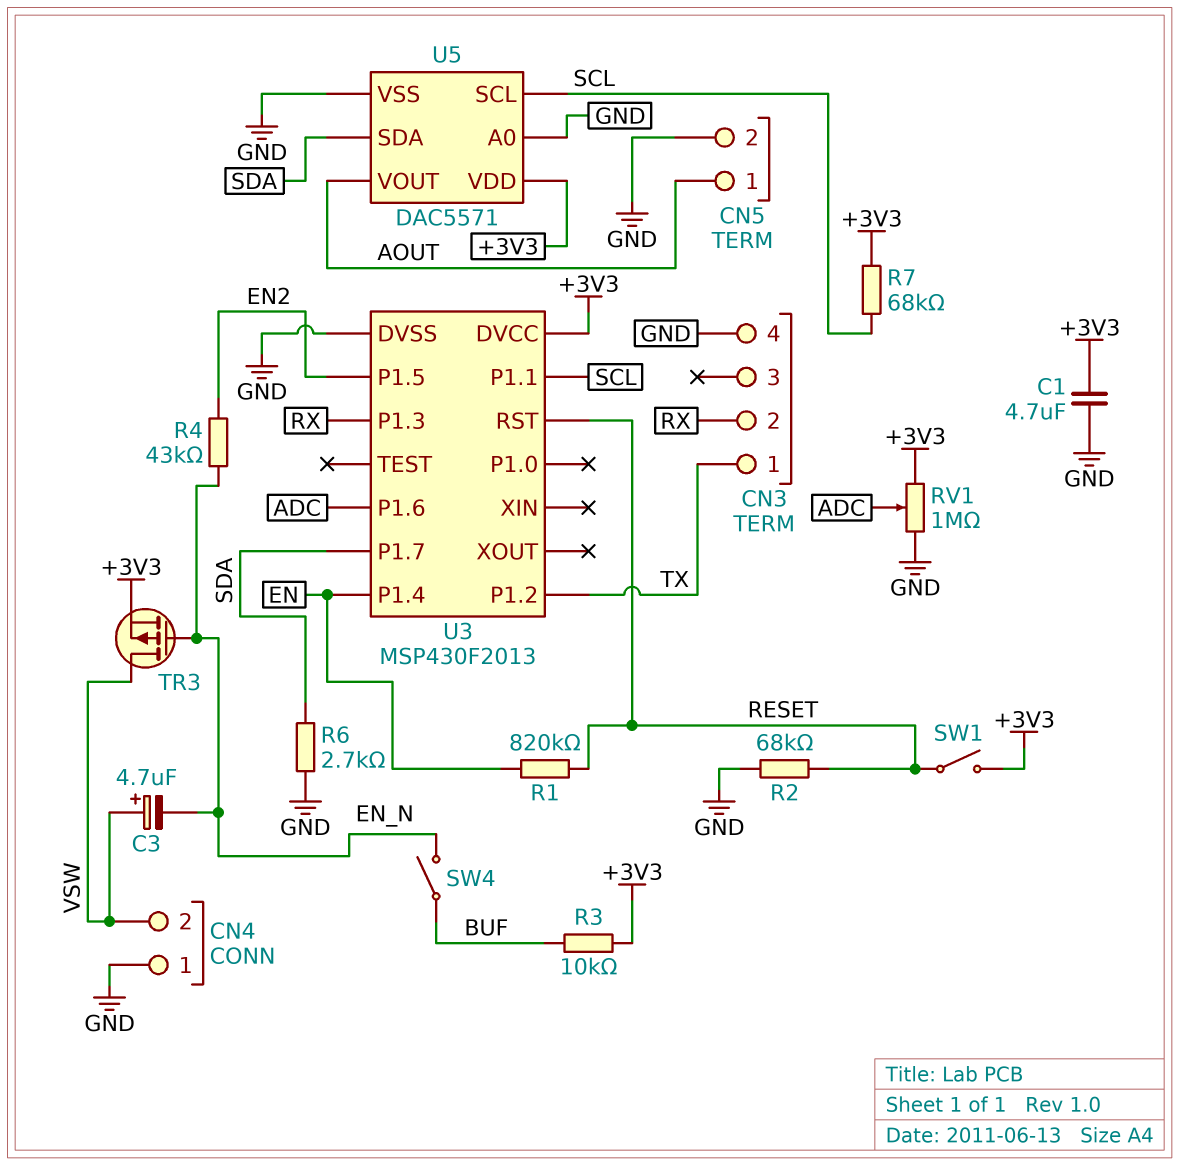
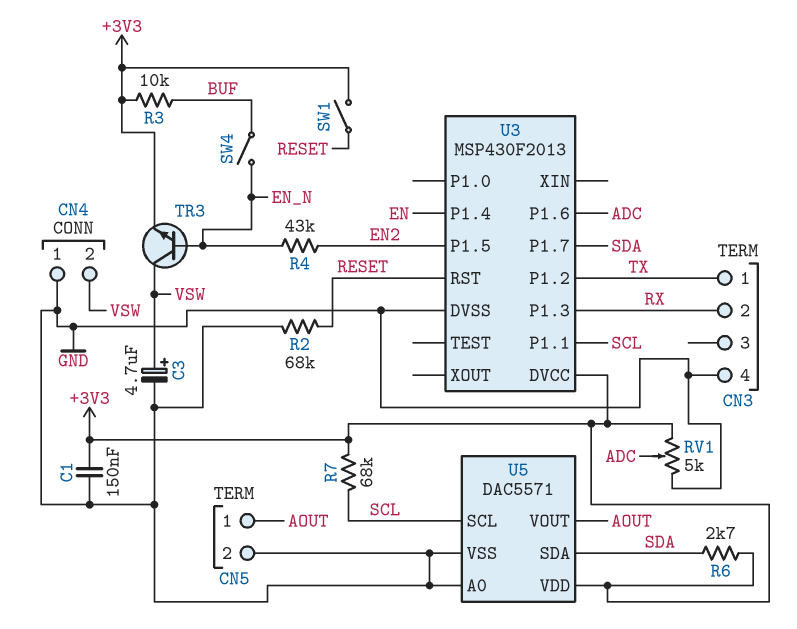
C1: 4.7uF (+3V3, GND) -> 150nF (+3V3, GND)
C3: 4.7uF (plus VSW, minus EN_N) -> 4.7uF (plus VSW, minus GND)
R1: 820k (EN, RESET) -> none
R6: 2.7k (GND, SDA) -> 2.7k (+3V3, SDA)
RV1: 1M (+3V3, GND, wiper ADC) -> 5k (+3V3, GND, wiper ADC)
TR3: PMOS (G EN_N, D VSW, S +3V3) -> NPN (B EN_N, C VSW, E +3V3)

